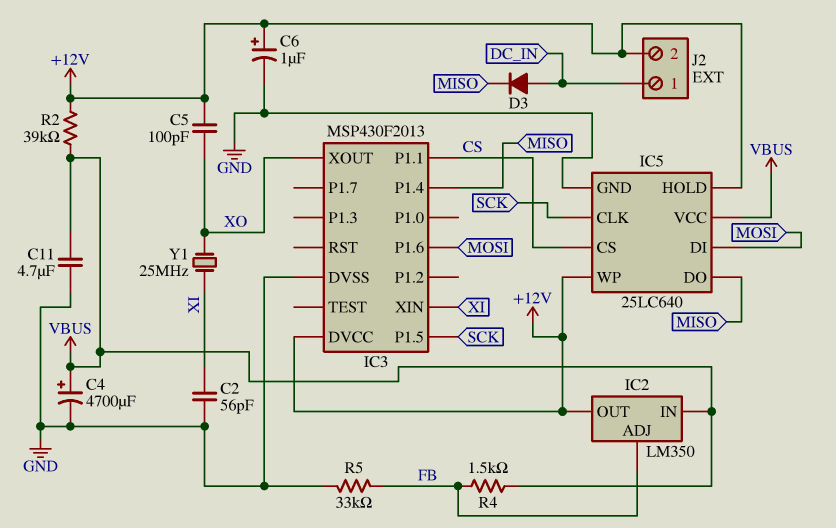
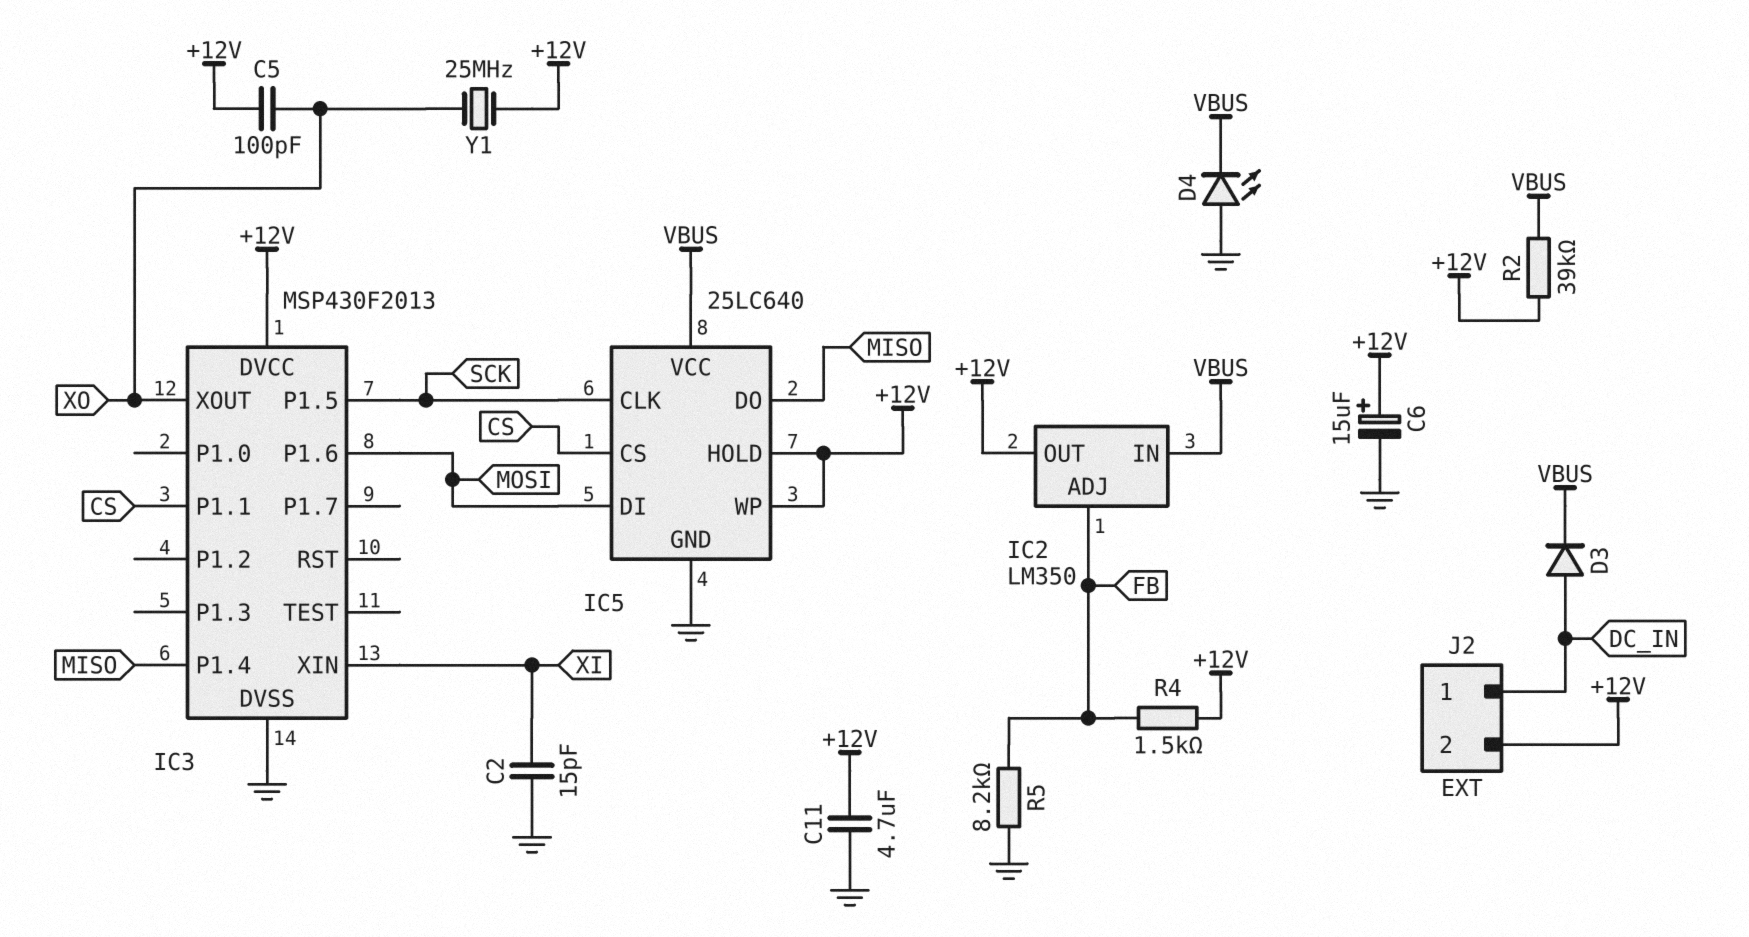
C2: 56pF (GND, XI) -> 15pF (GND, XI)
C4: 4700uF (plus VBUS, minus GND) -> none
C6: 1uF (plus +12V, minus GND) -> 15uF (plus +12V, minus GND)
C11: 4.7uF (GND, VBUS) -> 4.7uF (+12V, GND)
D3: diode (A DC_IN, K MISO) -> diode (A DC_IN, K VBUS)
D4: none -> LED (A GND, K VBUS)
R4: 1.5k (FB, VBUS) -> 1.5k (+12V, FB)
R5: 33k (FB, GND) -> 8.2k (FB, GND)
Y1: 25MHz (XI, XO) -> 25MHz (+12V, XO)

